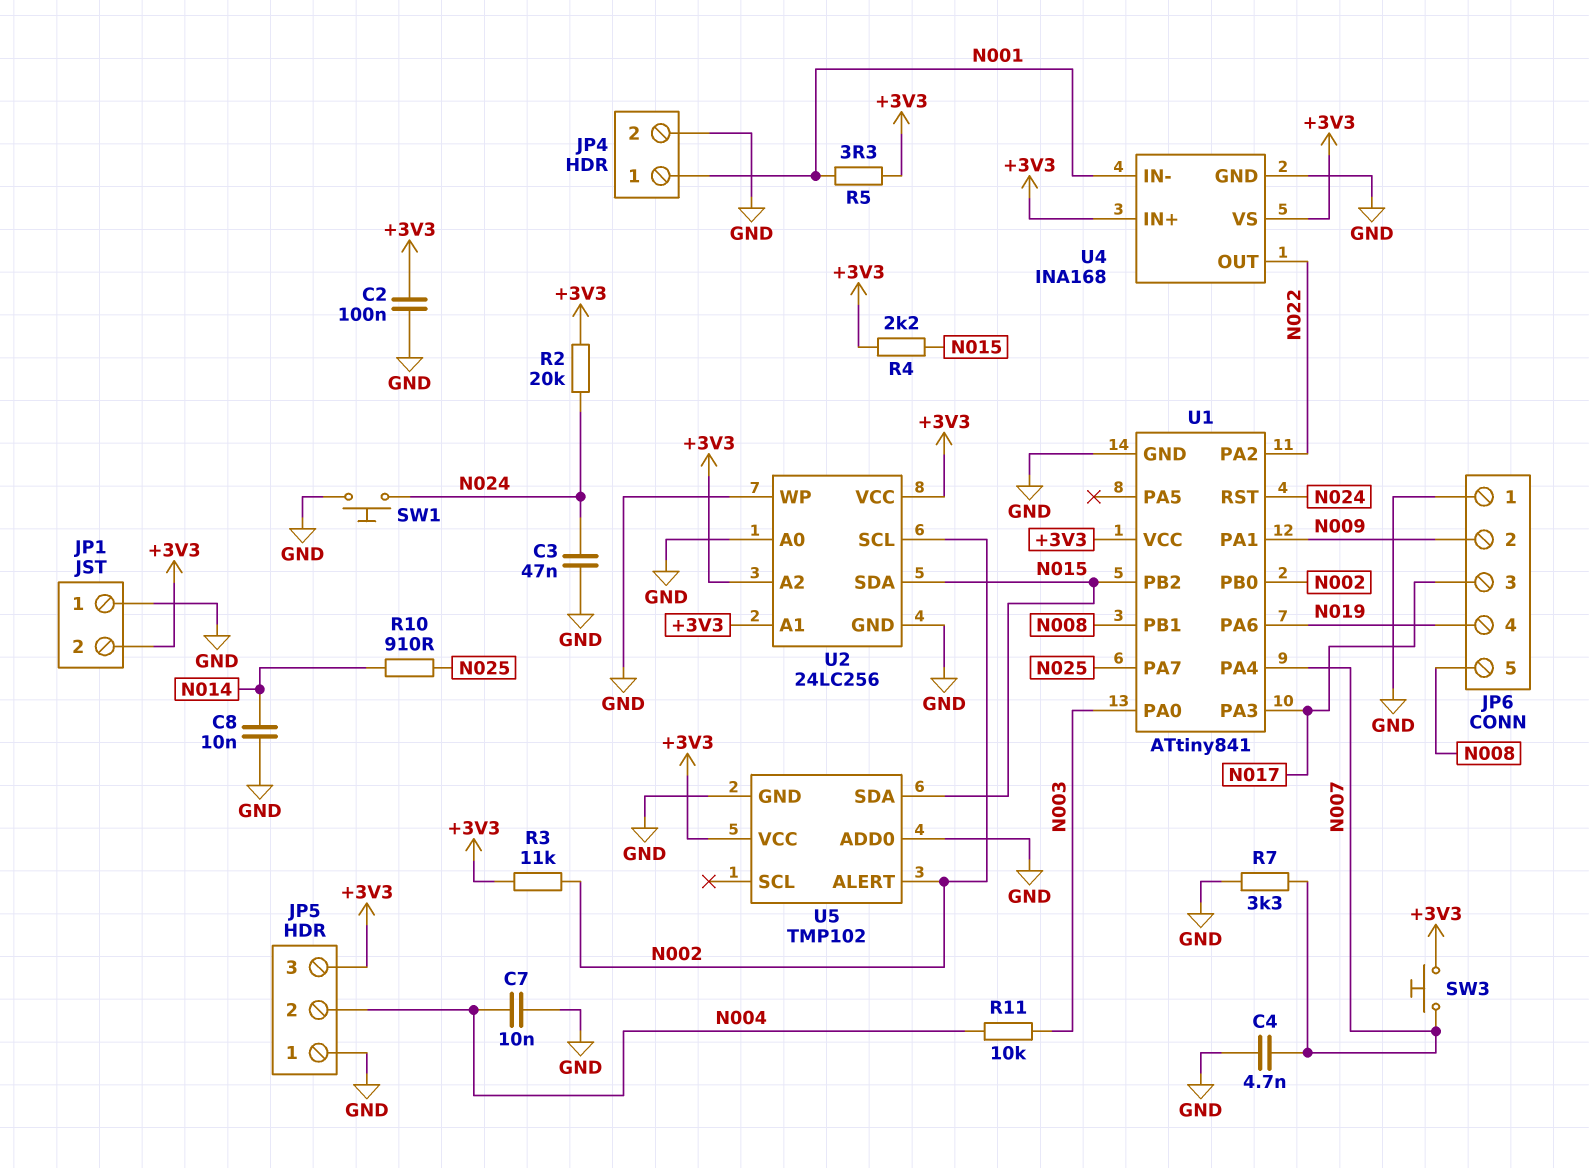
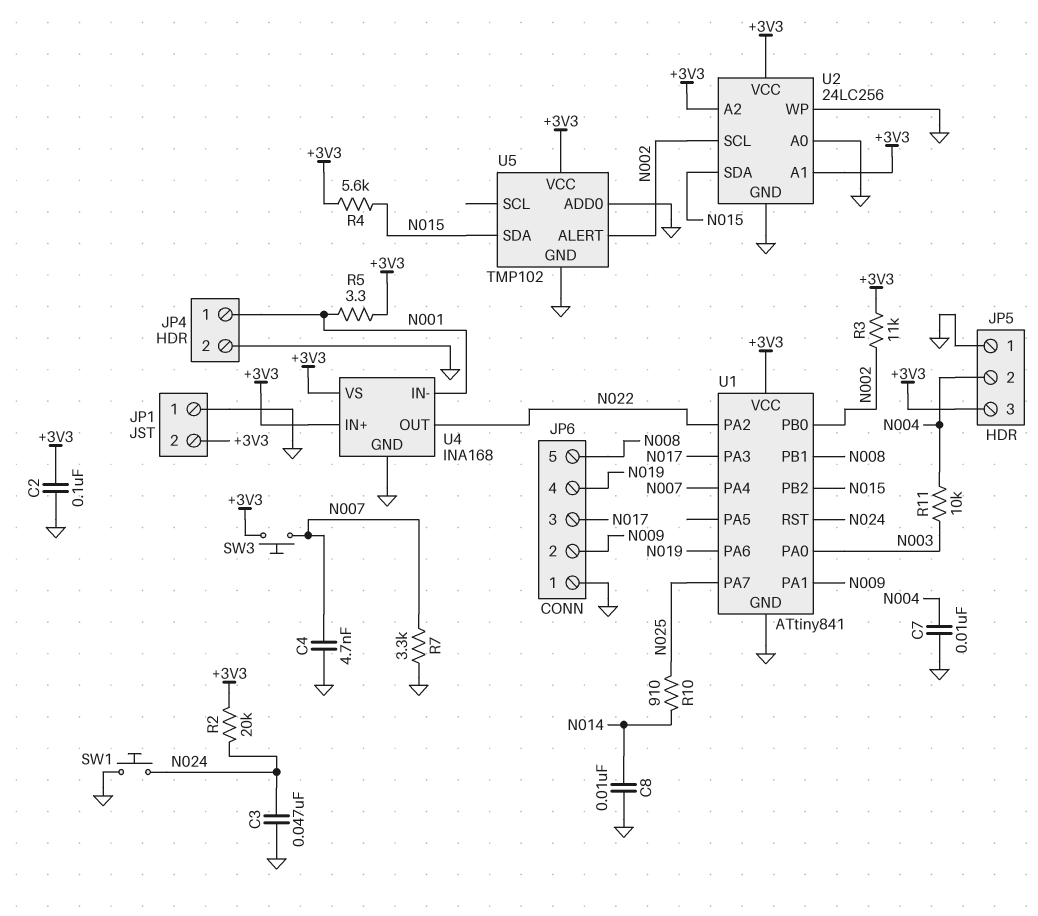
R4: 2.2k (+3V3, N015) -> 5.6k (+3V3, N015)

